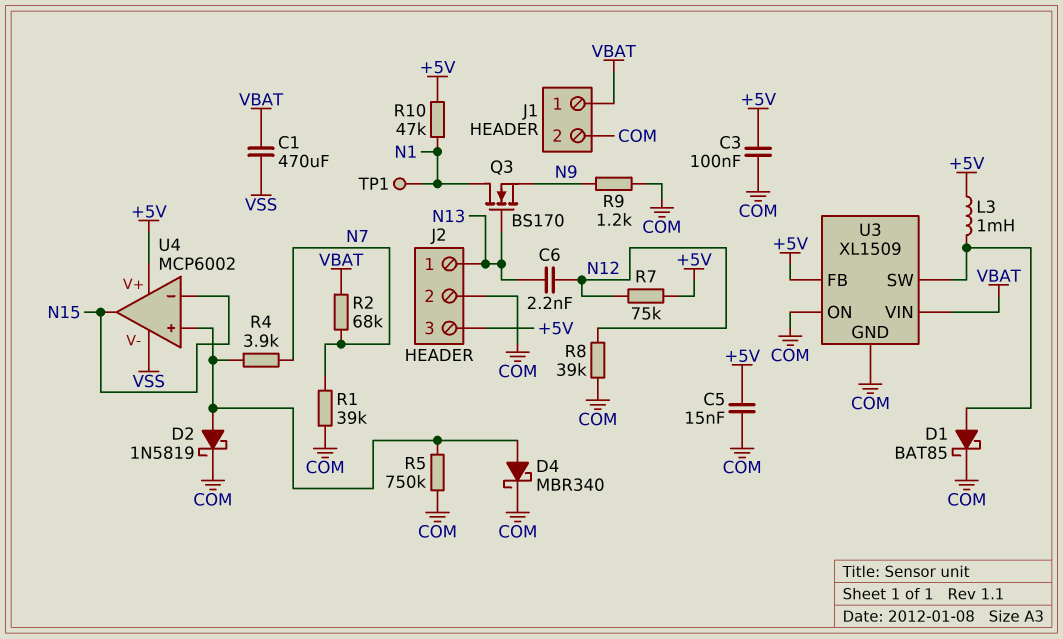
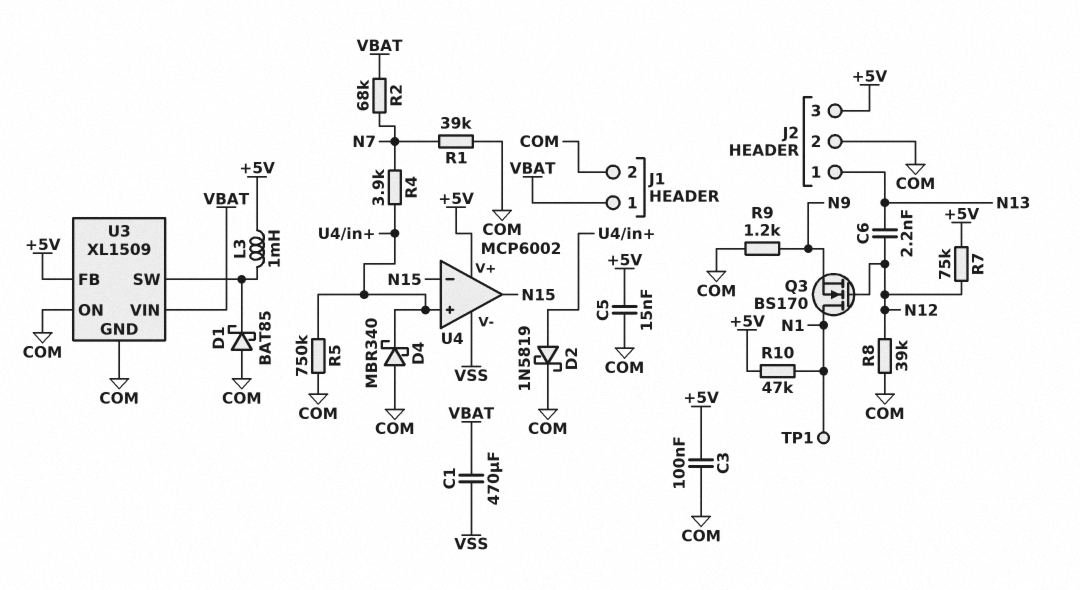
D1: schottky BAT85 (A U3/SW, K COM) -> schottky BAT85 (A COM, K U3/SW)
D4: schottky MBR340 (A U4/in+, K COM) -> schottky MBR340 (A COM, K U4/in+)
Q3: NMOS BS170 (G N13, D N1, S N9) -> NMOS BS170 (G N12, D N1, S N9)

